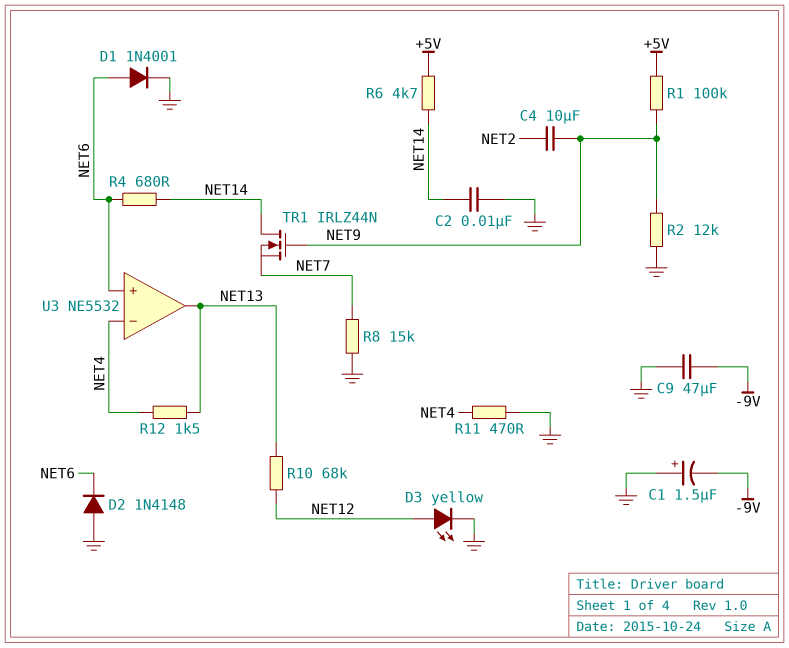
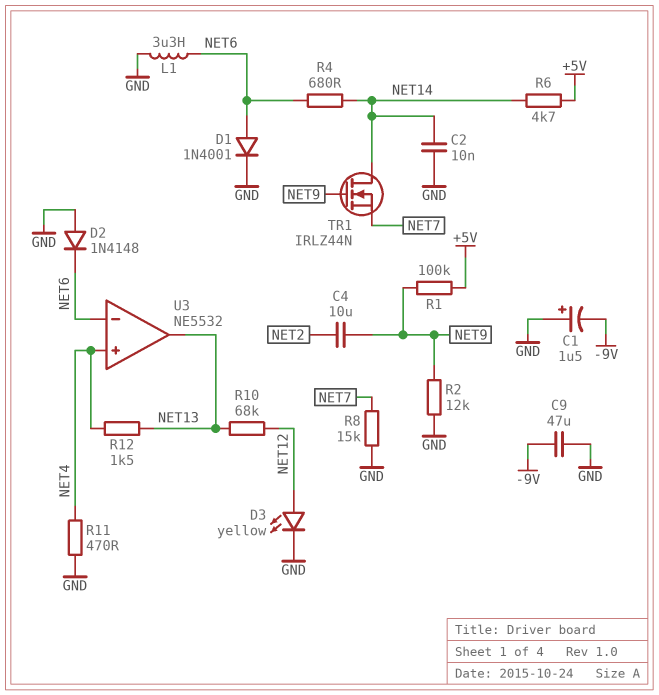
L1: none -> 3.3uH (GND, NET6)
U3 pin in+: NET6 -> NET4
U3 pin in-: NET4 -> NET6

